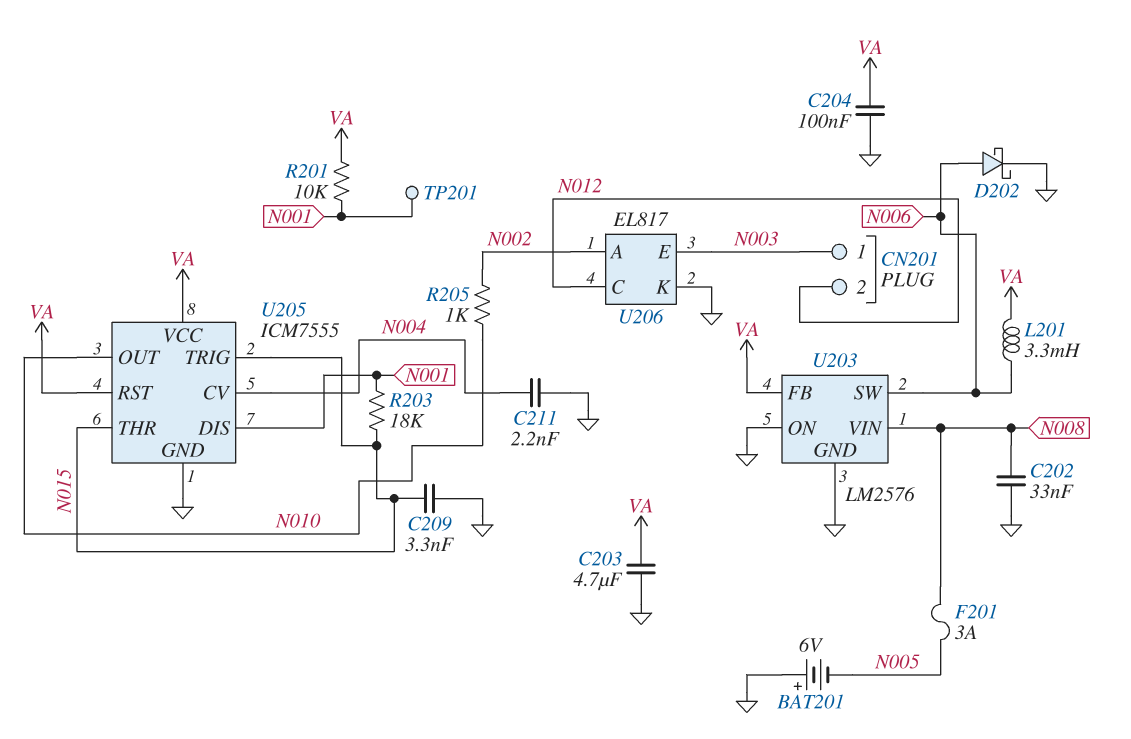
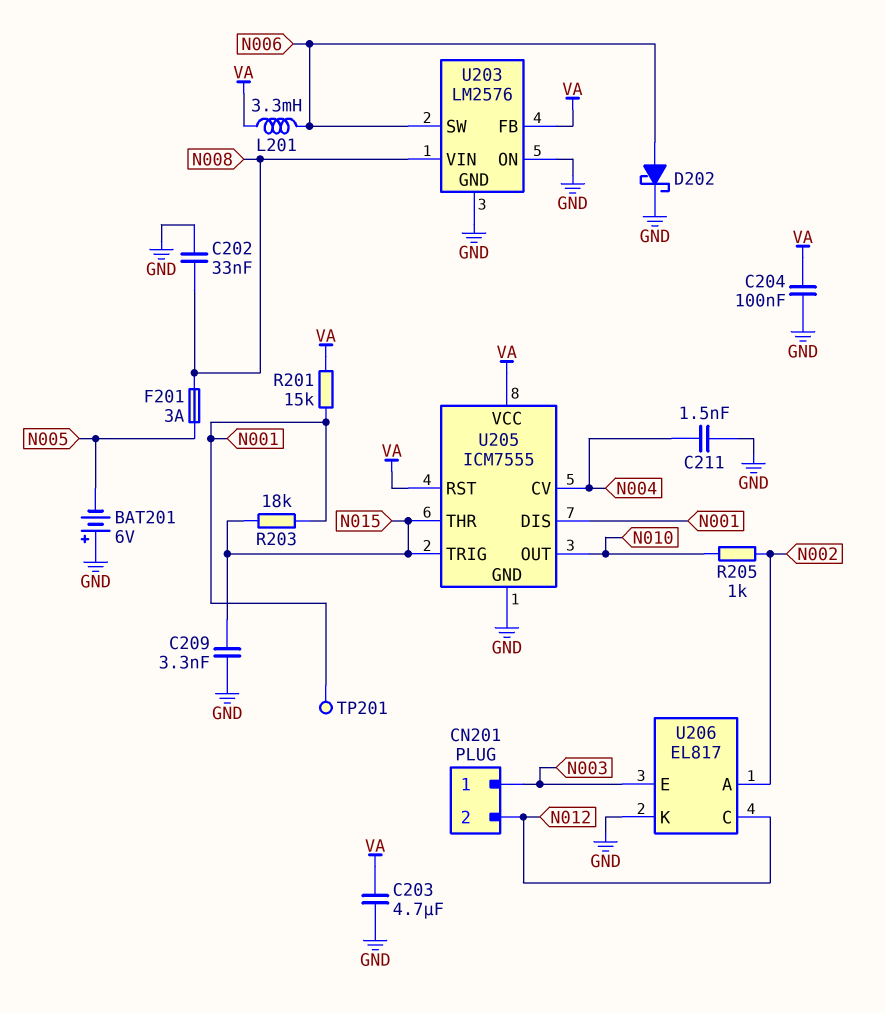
C211: 2.2nF (GND, N004) -> 1.5nF (GND, N004)
R201: 10k (N001, VA) -> 15k (N001, VA)

